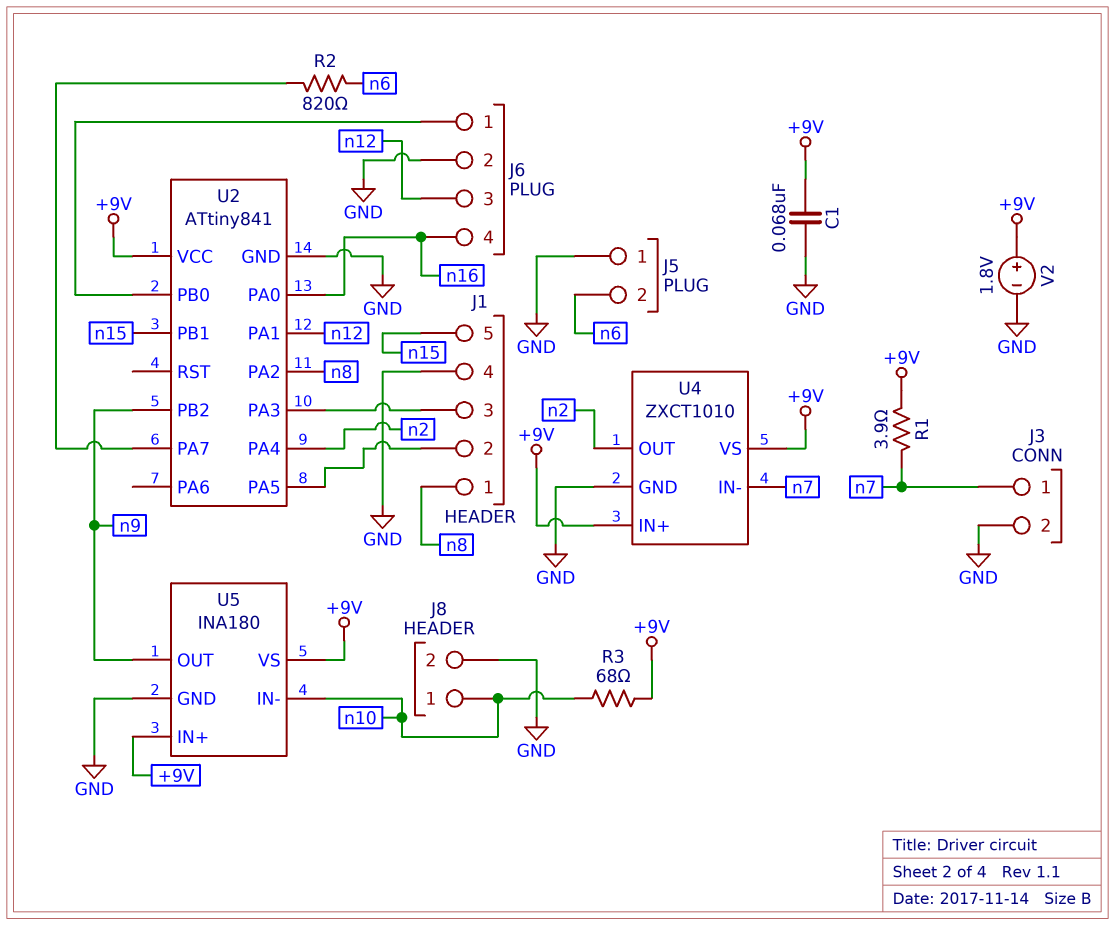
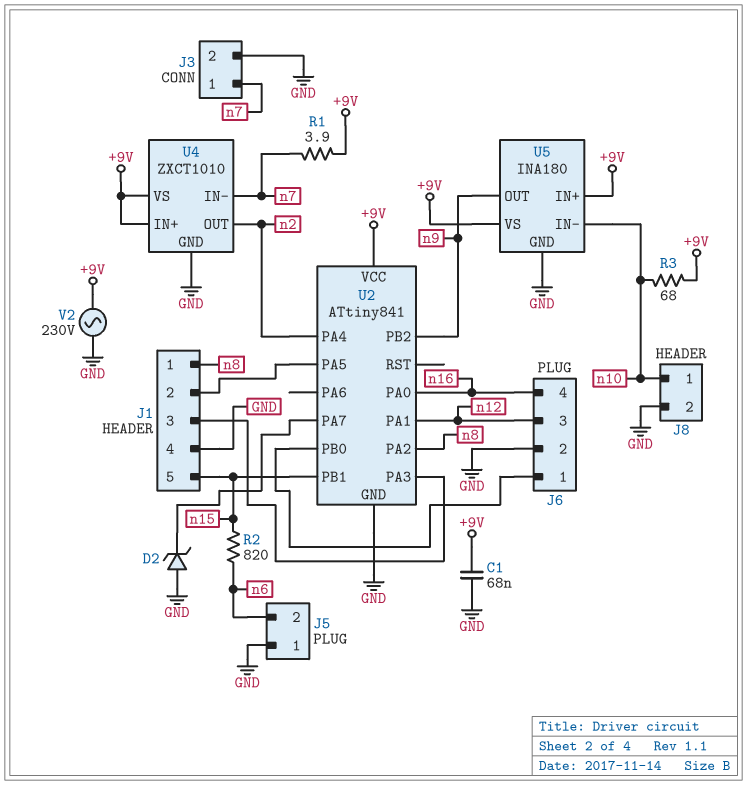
D2: none -> zener (A GND, K U2/PA7)
R2: 820 (U2/PA7, n6) -> 820 (n6, n15)
V2: 1.8V (plus +9V, minus GND) -> AC 230V (+9V, GND)

